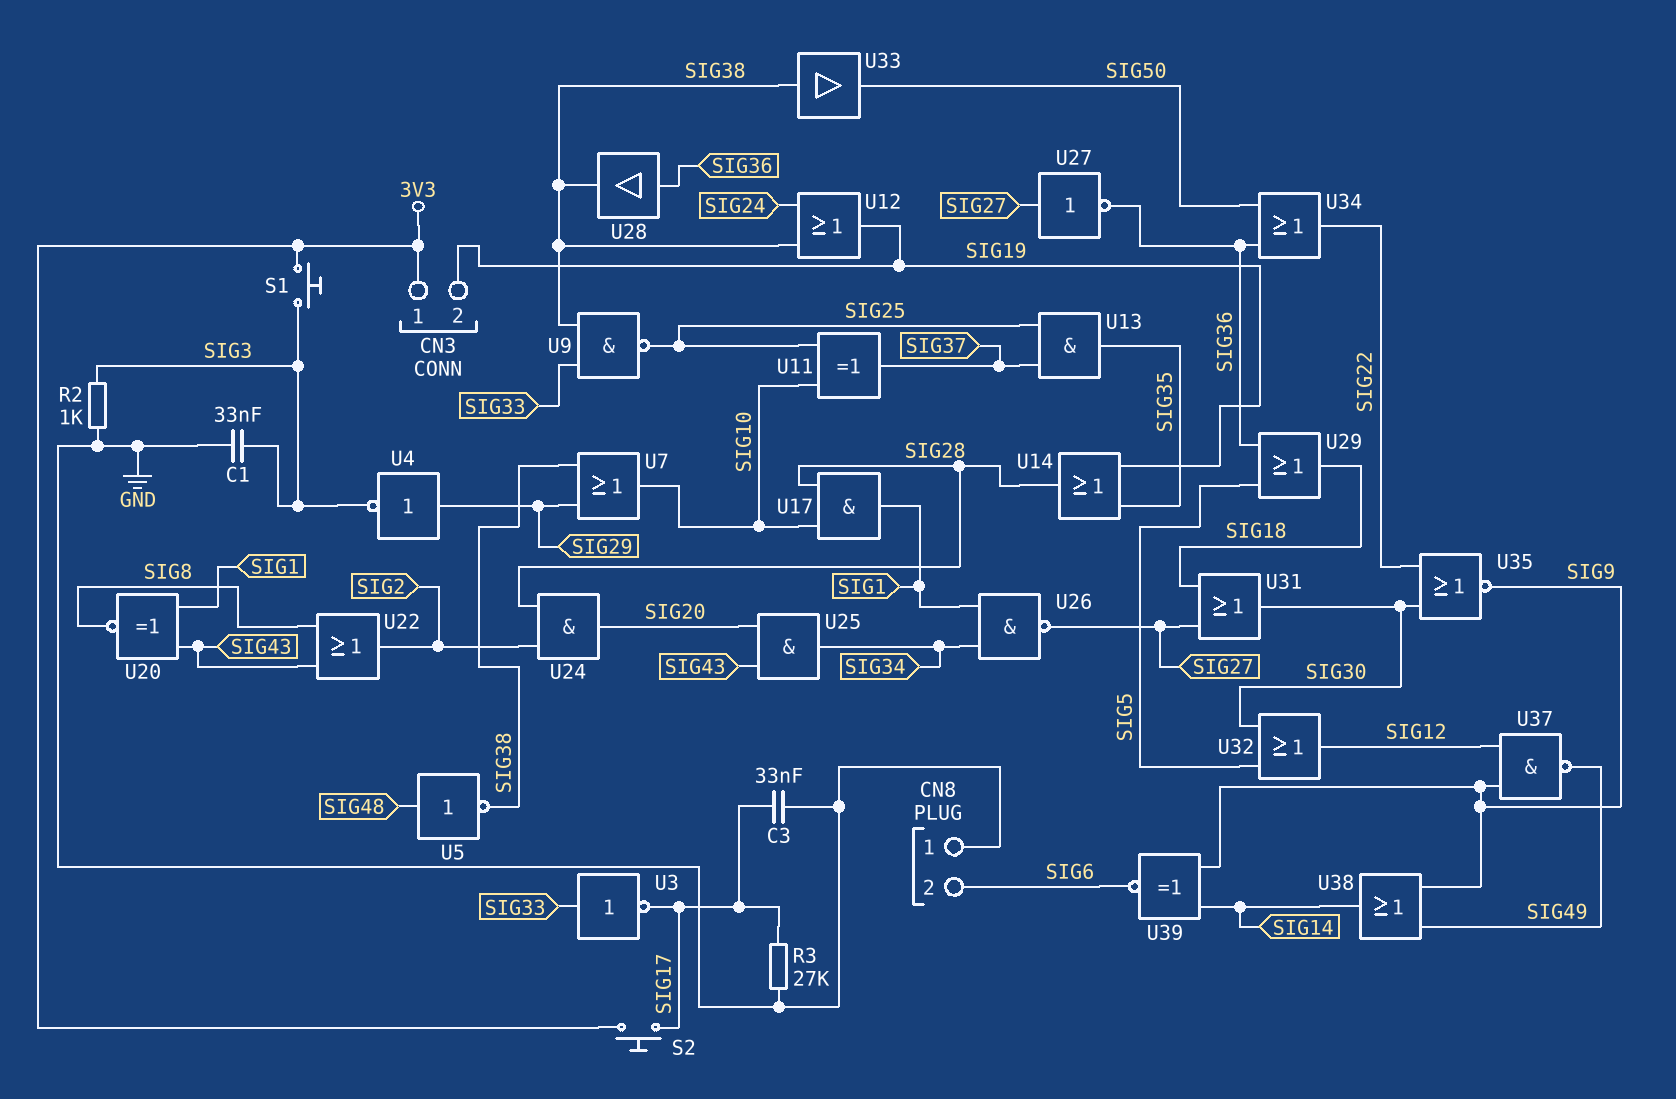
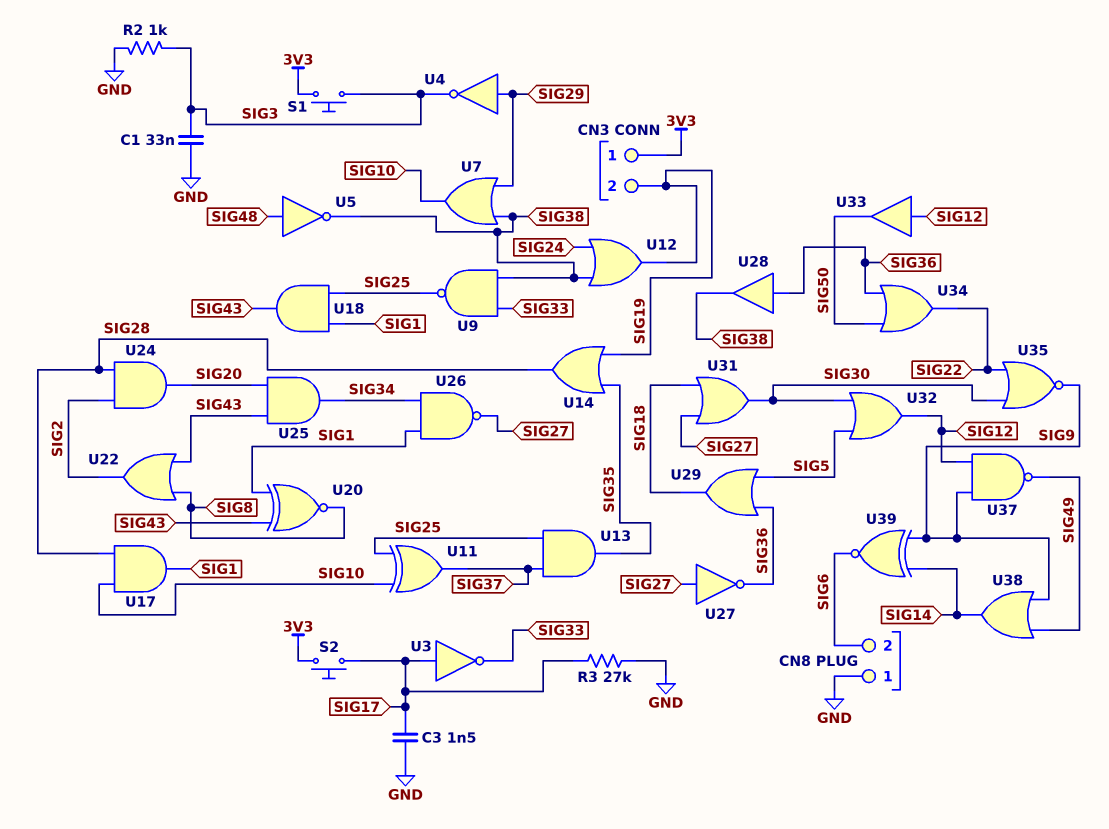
C3: 33nF (GND, SIG17) -> 1.5nF (GND, SIG17)
U3: NOT (in SIG33, out SIG17) -> NOT (in SIG17, out SIG33)
U18: none -> AND (in SIG1, in SIG25, out SIG43)
U33: buffer (in SIG38, out SIG50) -> buffer (in SIG12, out SIG50)

